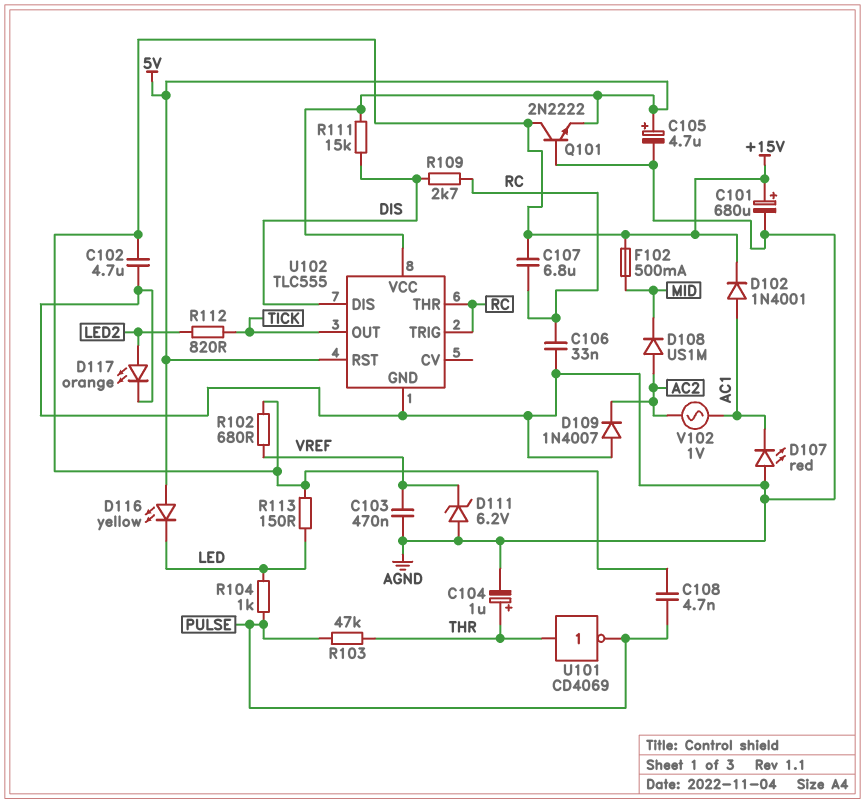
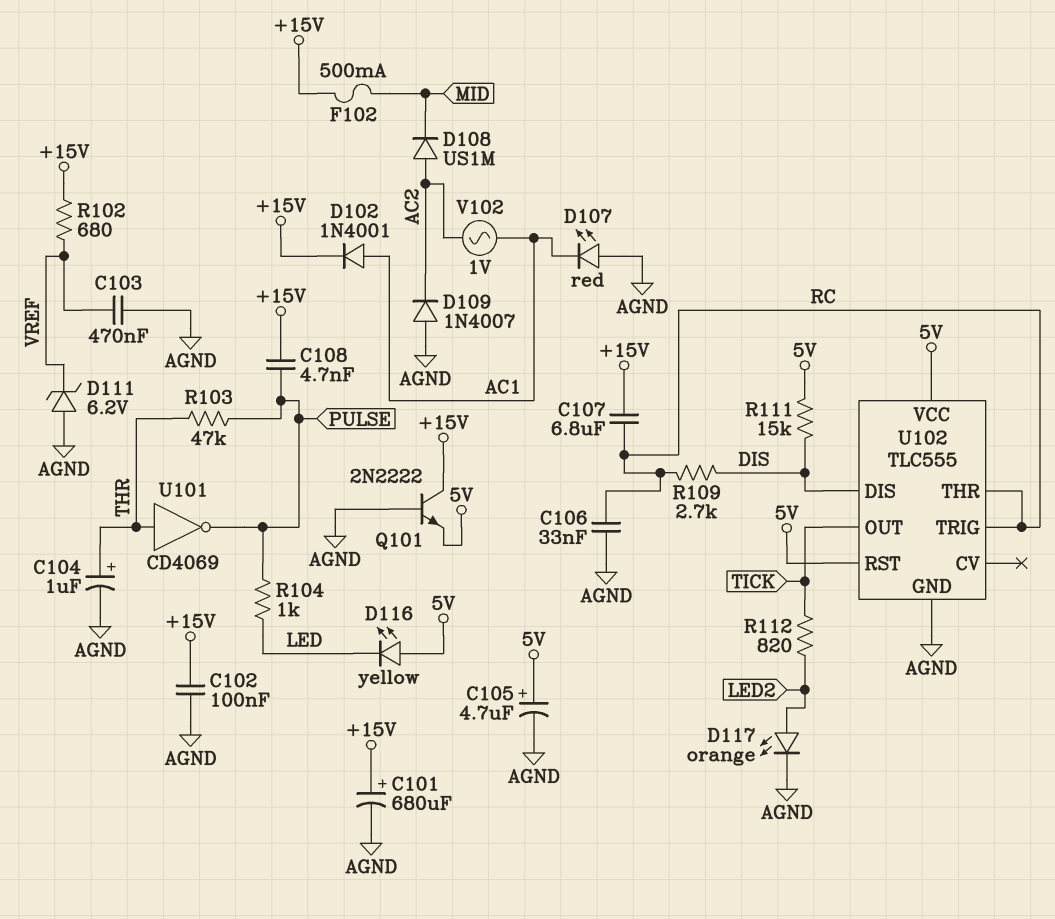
C102: 4.7uF (+15V, AGND) -> 100nF (+15V, AGND)
R113: 150 (+15V, LED) -> none

